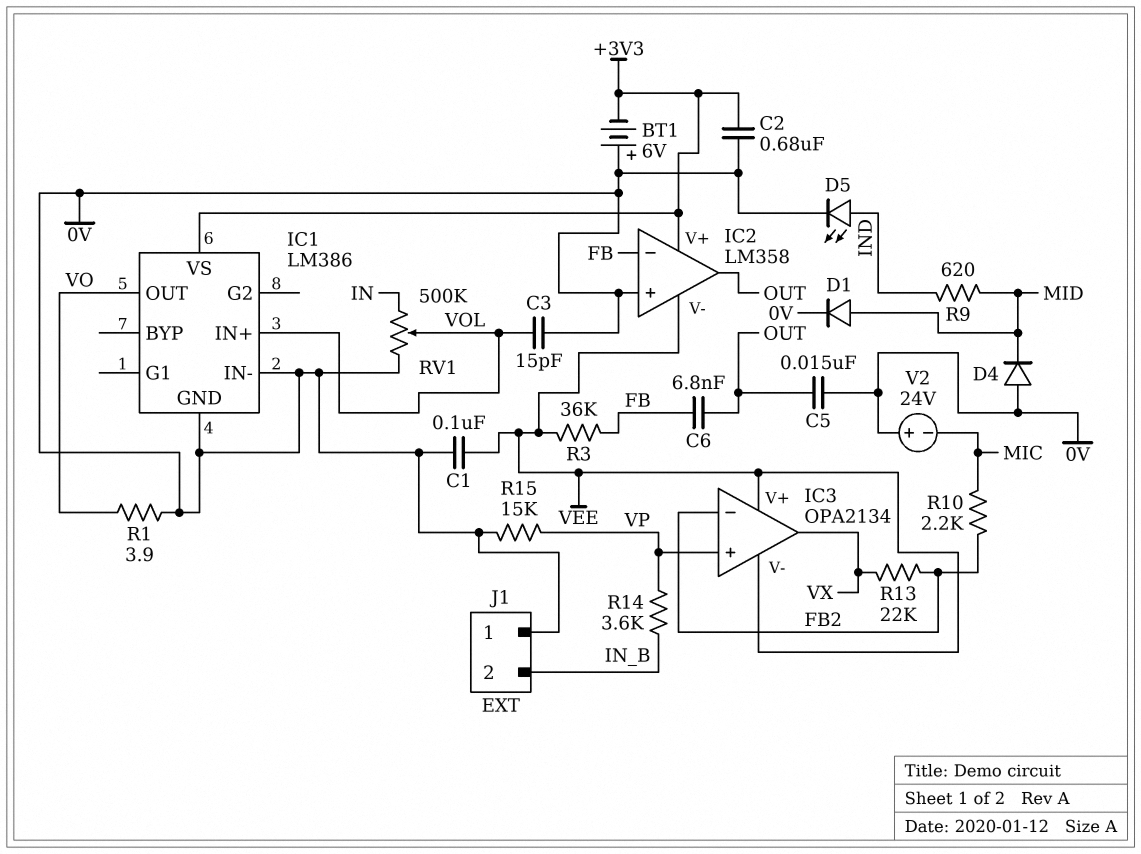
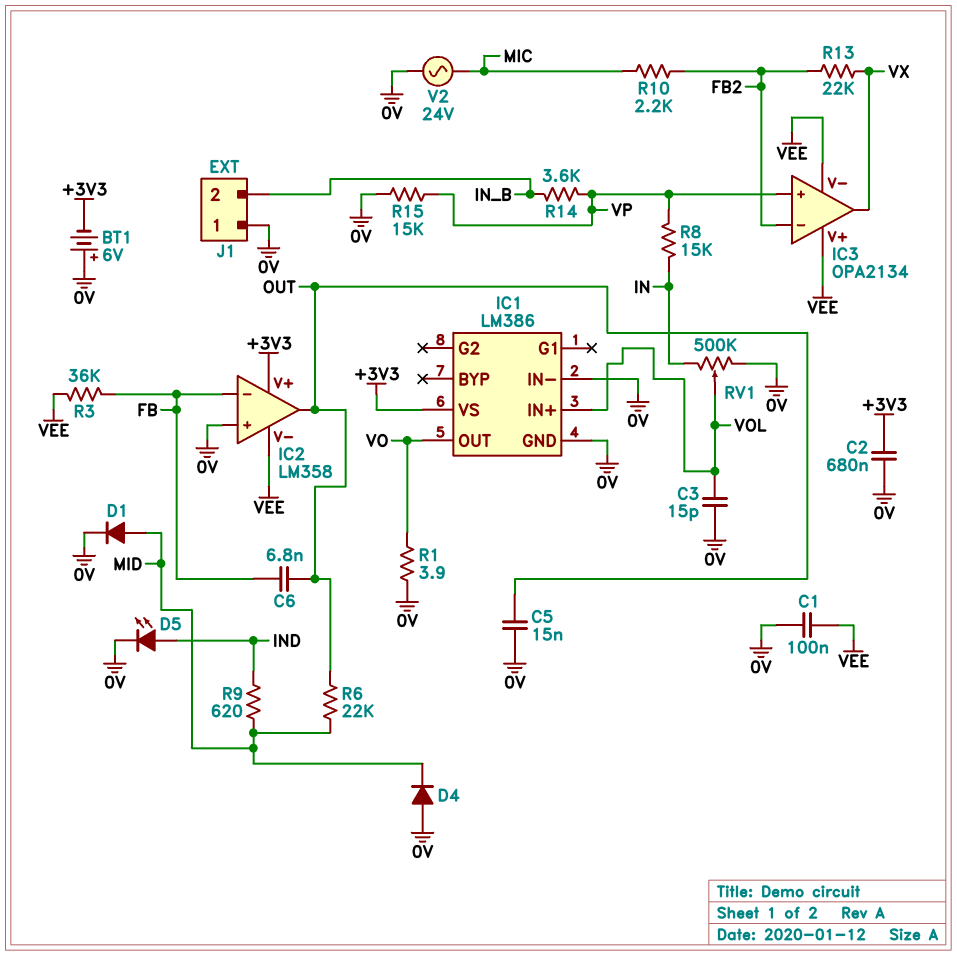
R6: none -> 22k (MID, OUT)
R8: none -> 15k (IN, VP)
V2: 24V (plus 0V, minus MIC) -> AC 24V (0V, MIC)

